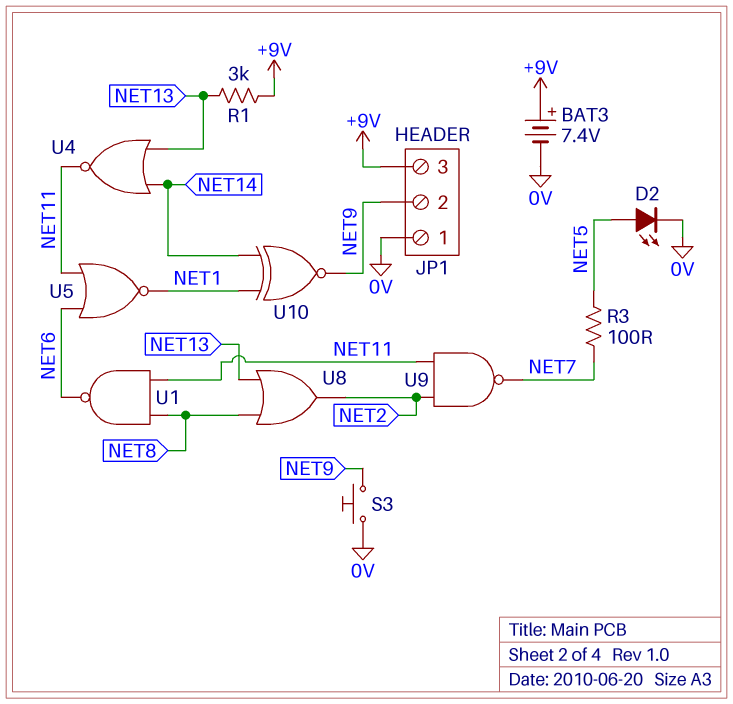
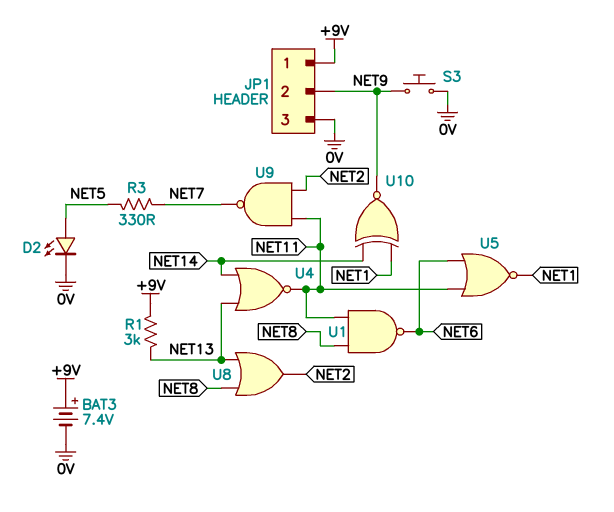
JP1 pin 1: 0V -> +9V
JP1 pin 3: +9V -> 0V
R3: 100 (NET5, NET7) -> 330 (NET5, NET7)

